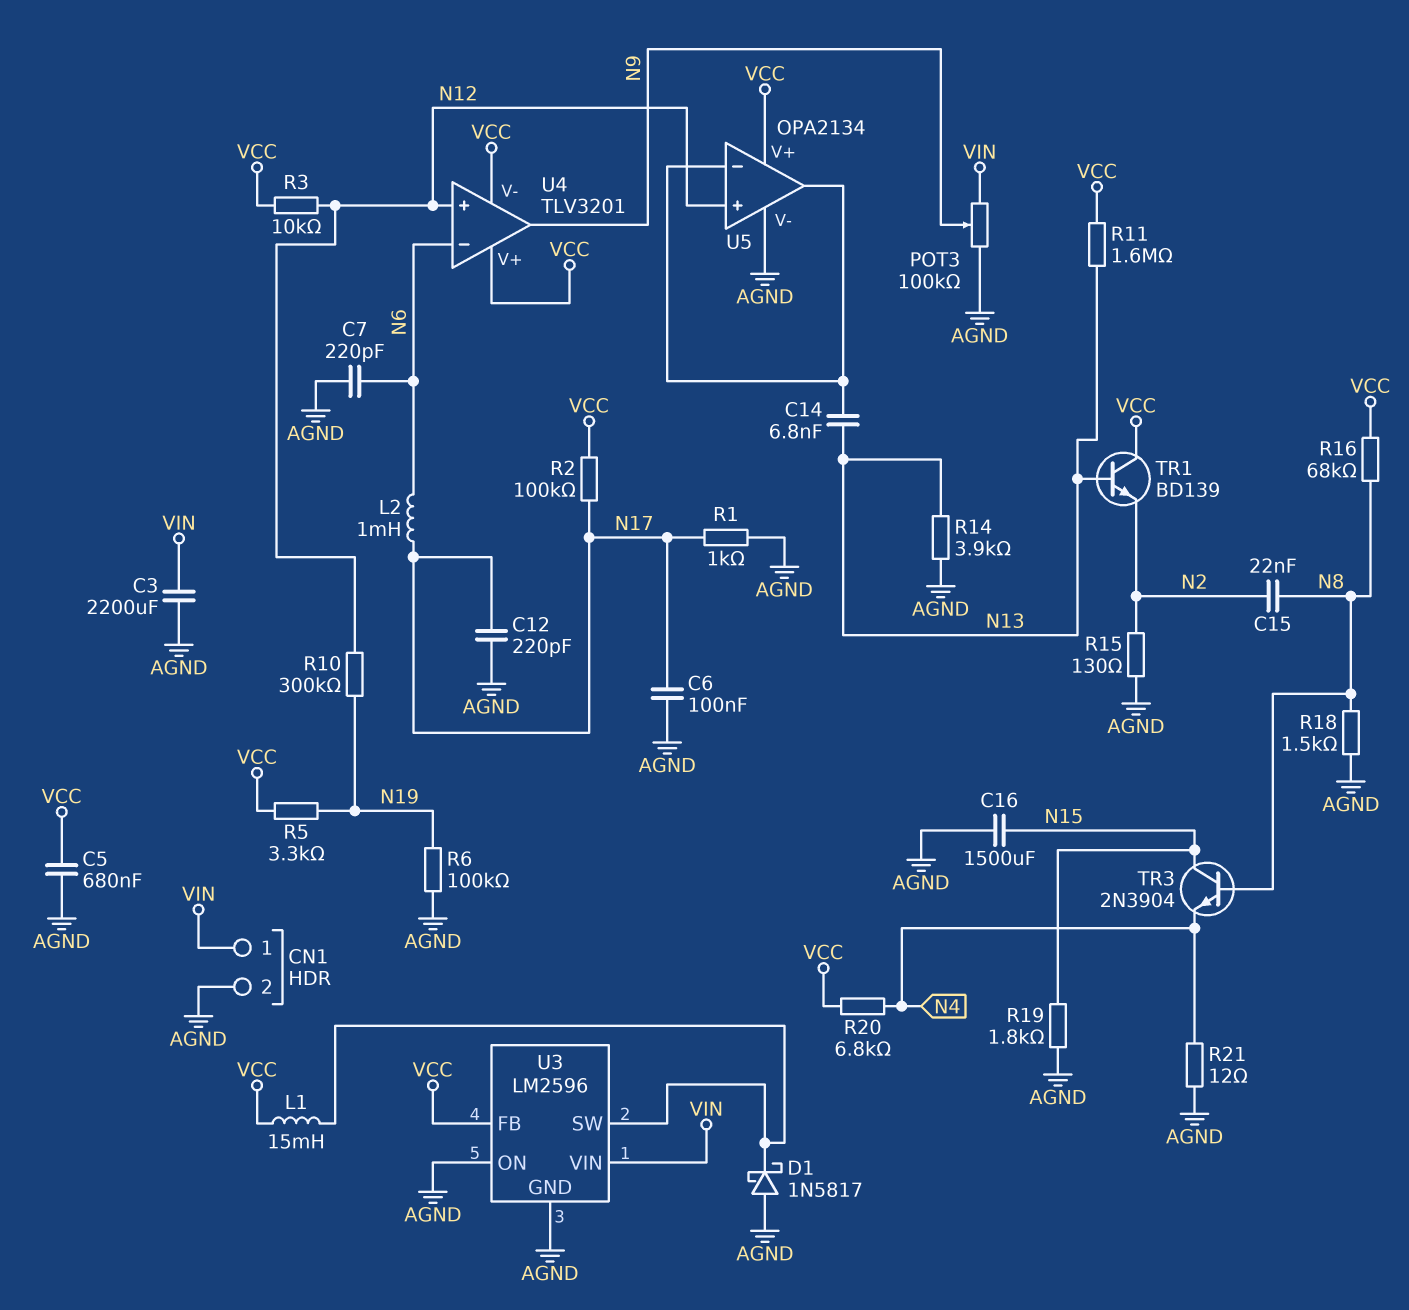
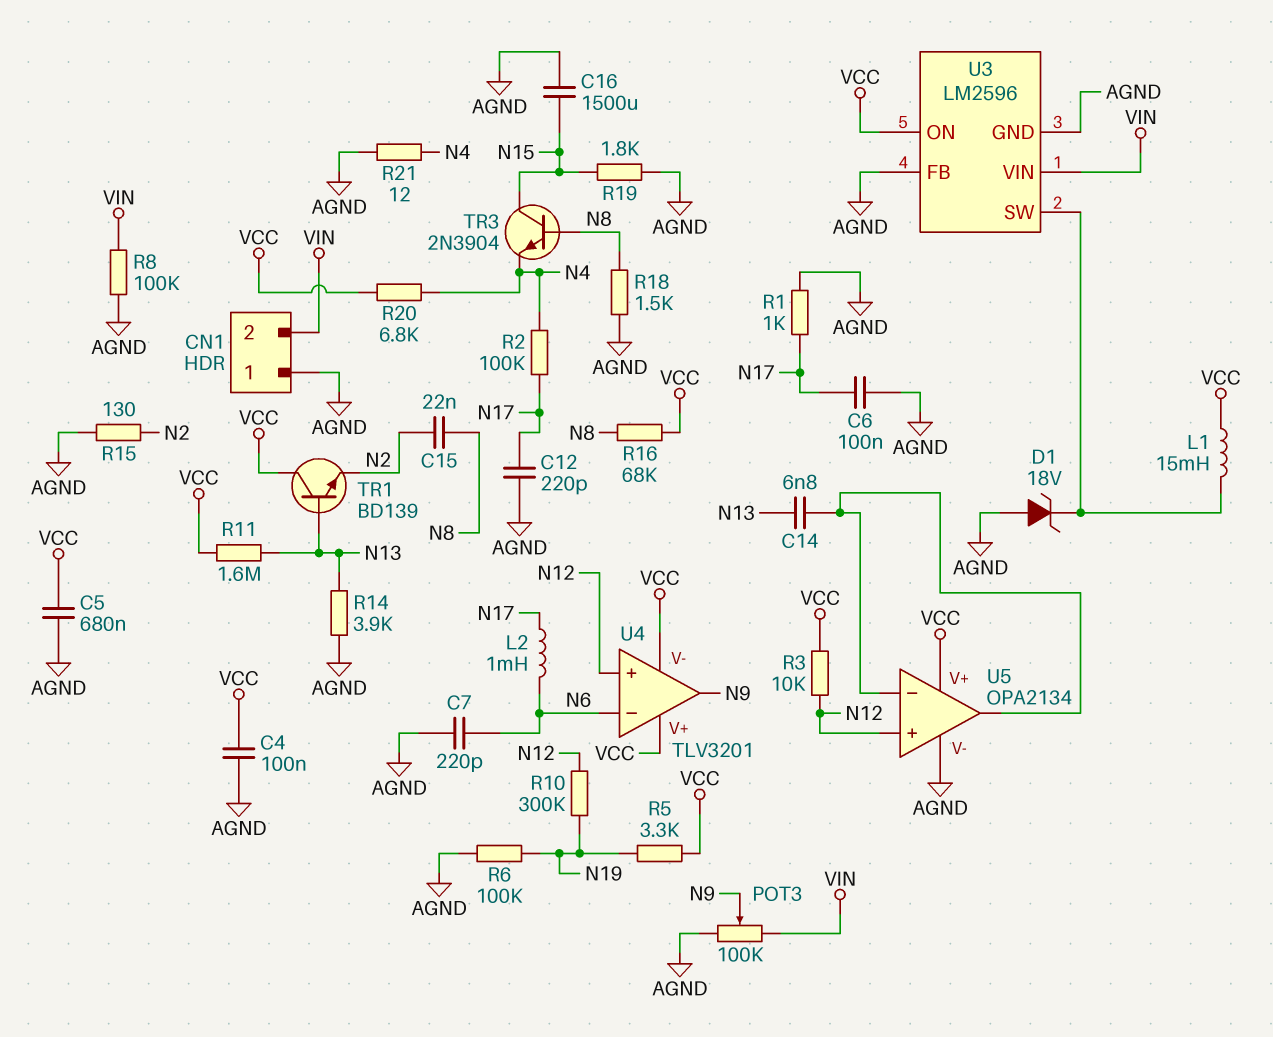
C3: 2200uF (AGND, VIN) -> none
C4: none -> 100nF (AGND, VCC)
CN1 pin 1: VIN -> AGND
CN1 pin 2: AGND -> VIN
D1: schottky 1N5817 (A AGND, K U3/SW) -> zener 18V (A AGND, K U3/SW)
R2: 100k (N17, VCC) -> 100k (N4, N17)
R8: none -> 100k (AGND, VIN)
U3 pin FB: VCC -> AGND
U3 pin ON: AGND -> VCC

